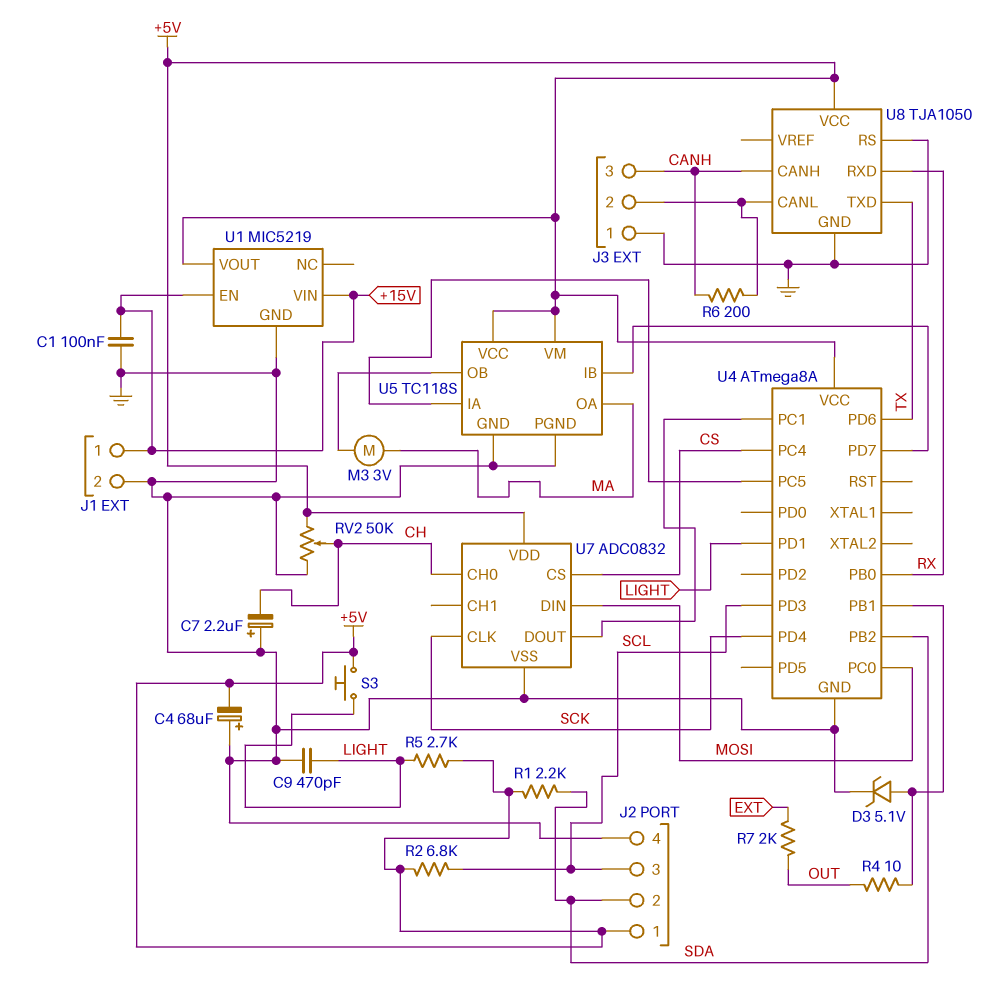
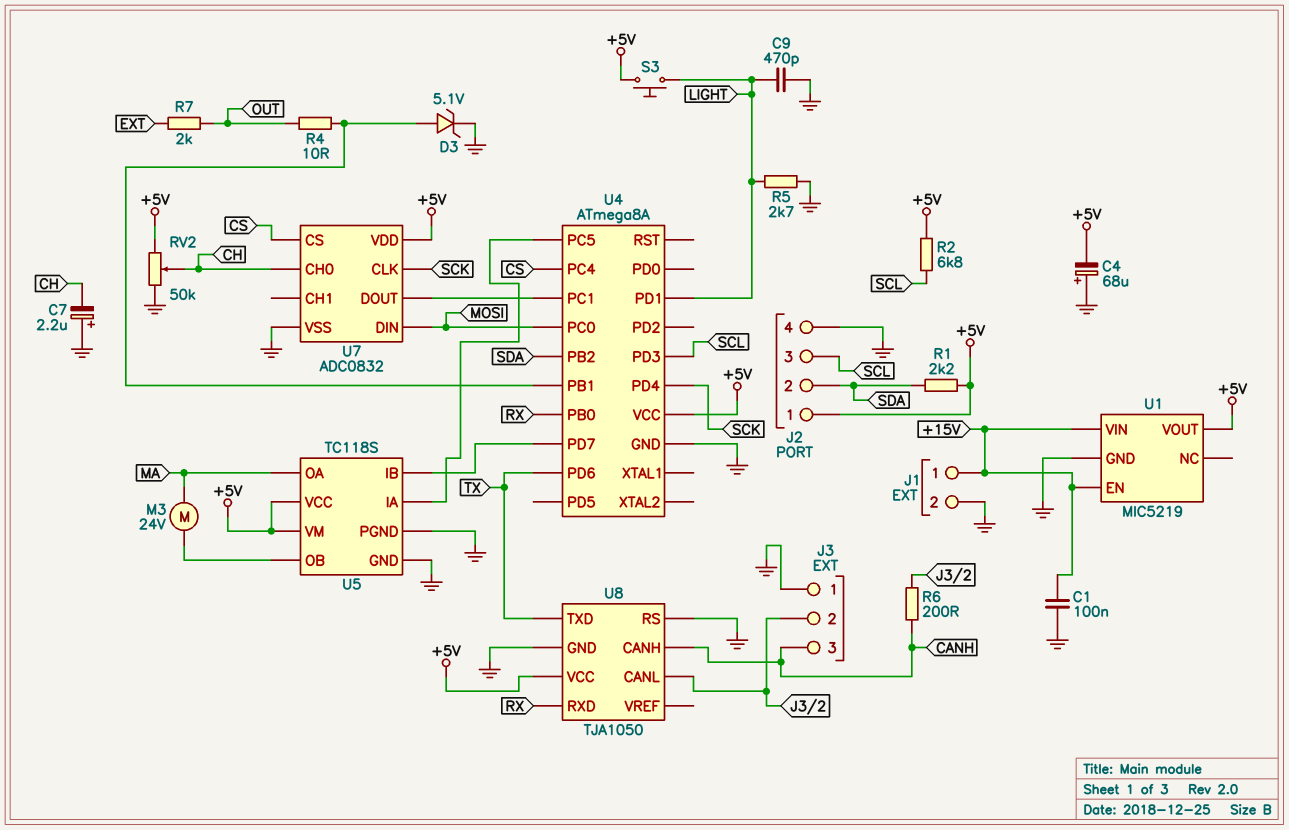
M3: motor 3V (MA, U5/OB) -> motor 24V (MA, U5/OB)
R5: 2.7k (+5V, LIGHT) -> 2.7k (GND, LIGHT)

